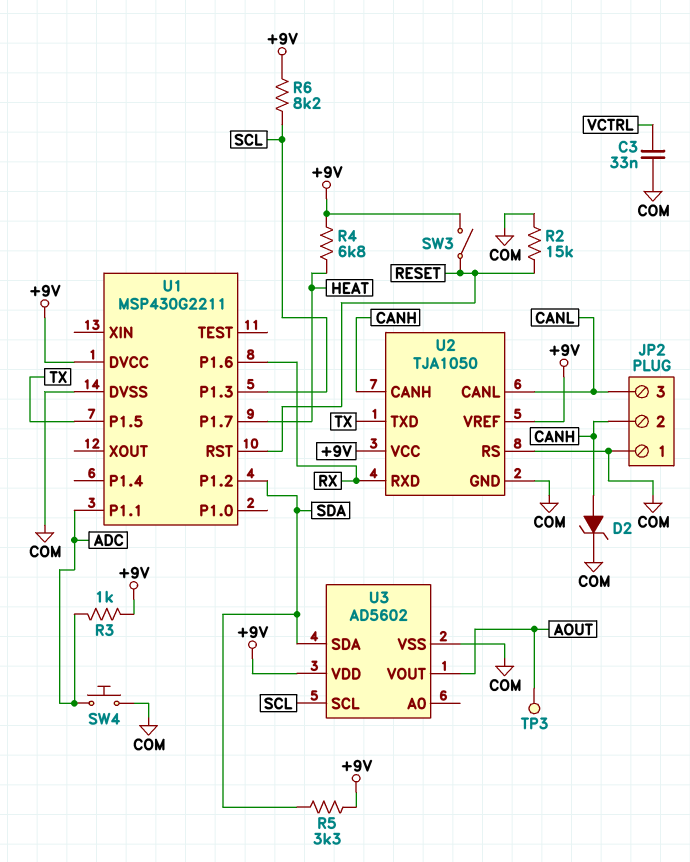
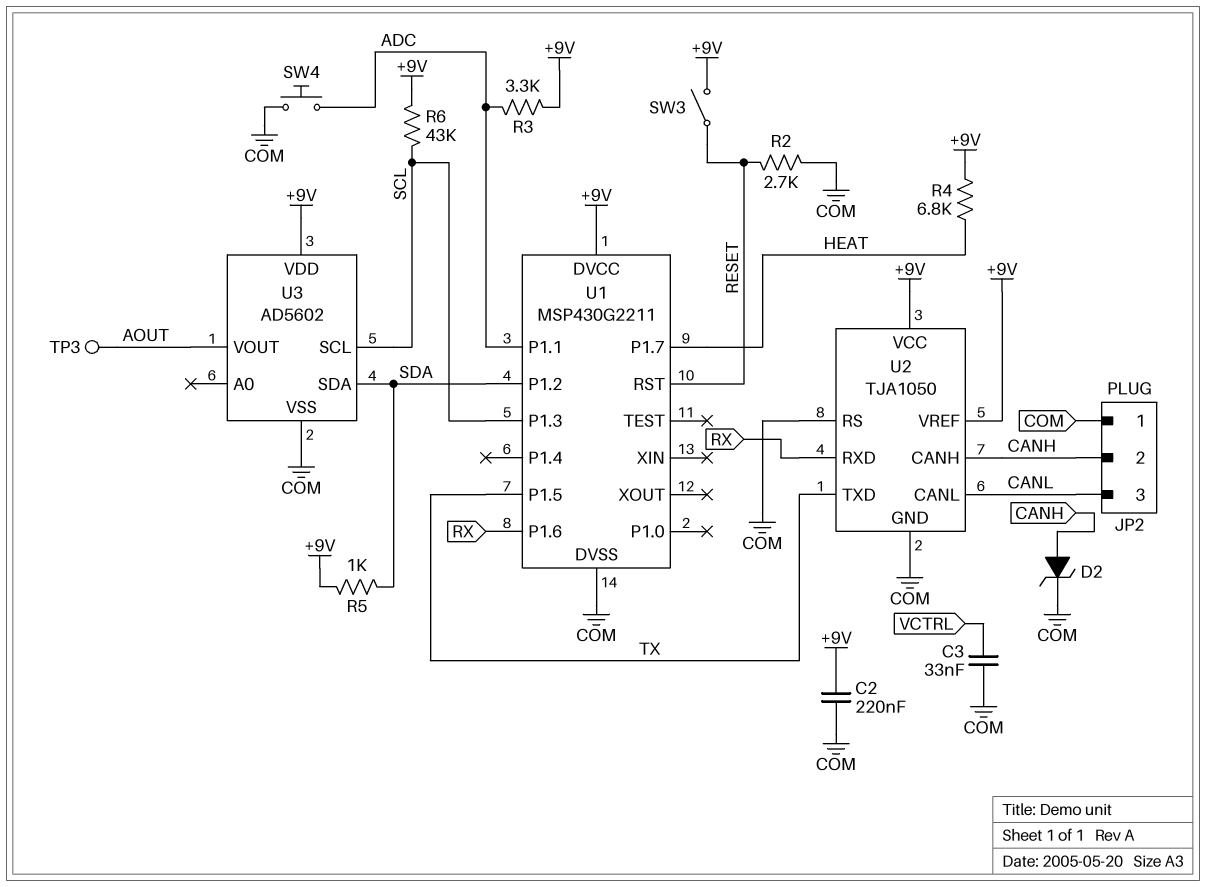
C2: none -> 220nF (+9V, COM)
R2: 15k (COM, RESET) -> 2.7k (COM, RESET)
R3: 1k (+9V, ADC) -> 3.3k (+9V, ADC)
R5: 3.3k (+9V, SDA) -> 1k (+9V, SDA)
R6: 8.2k (+9V, SCL) -> 43k (+9V, SCL)

